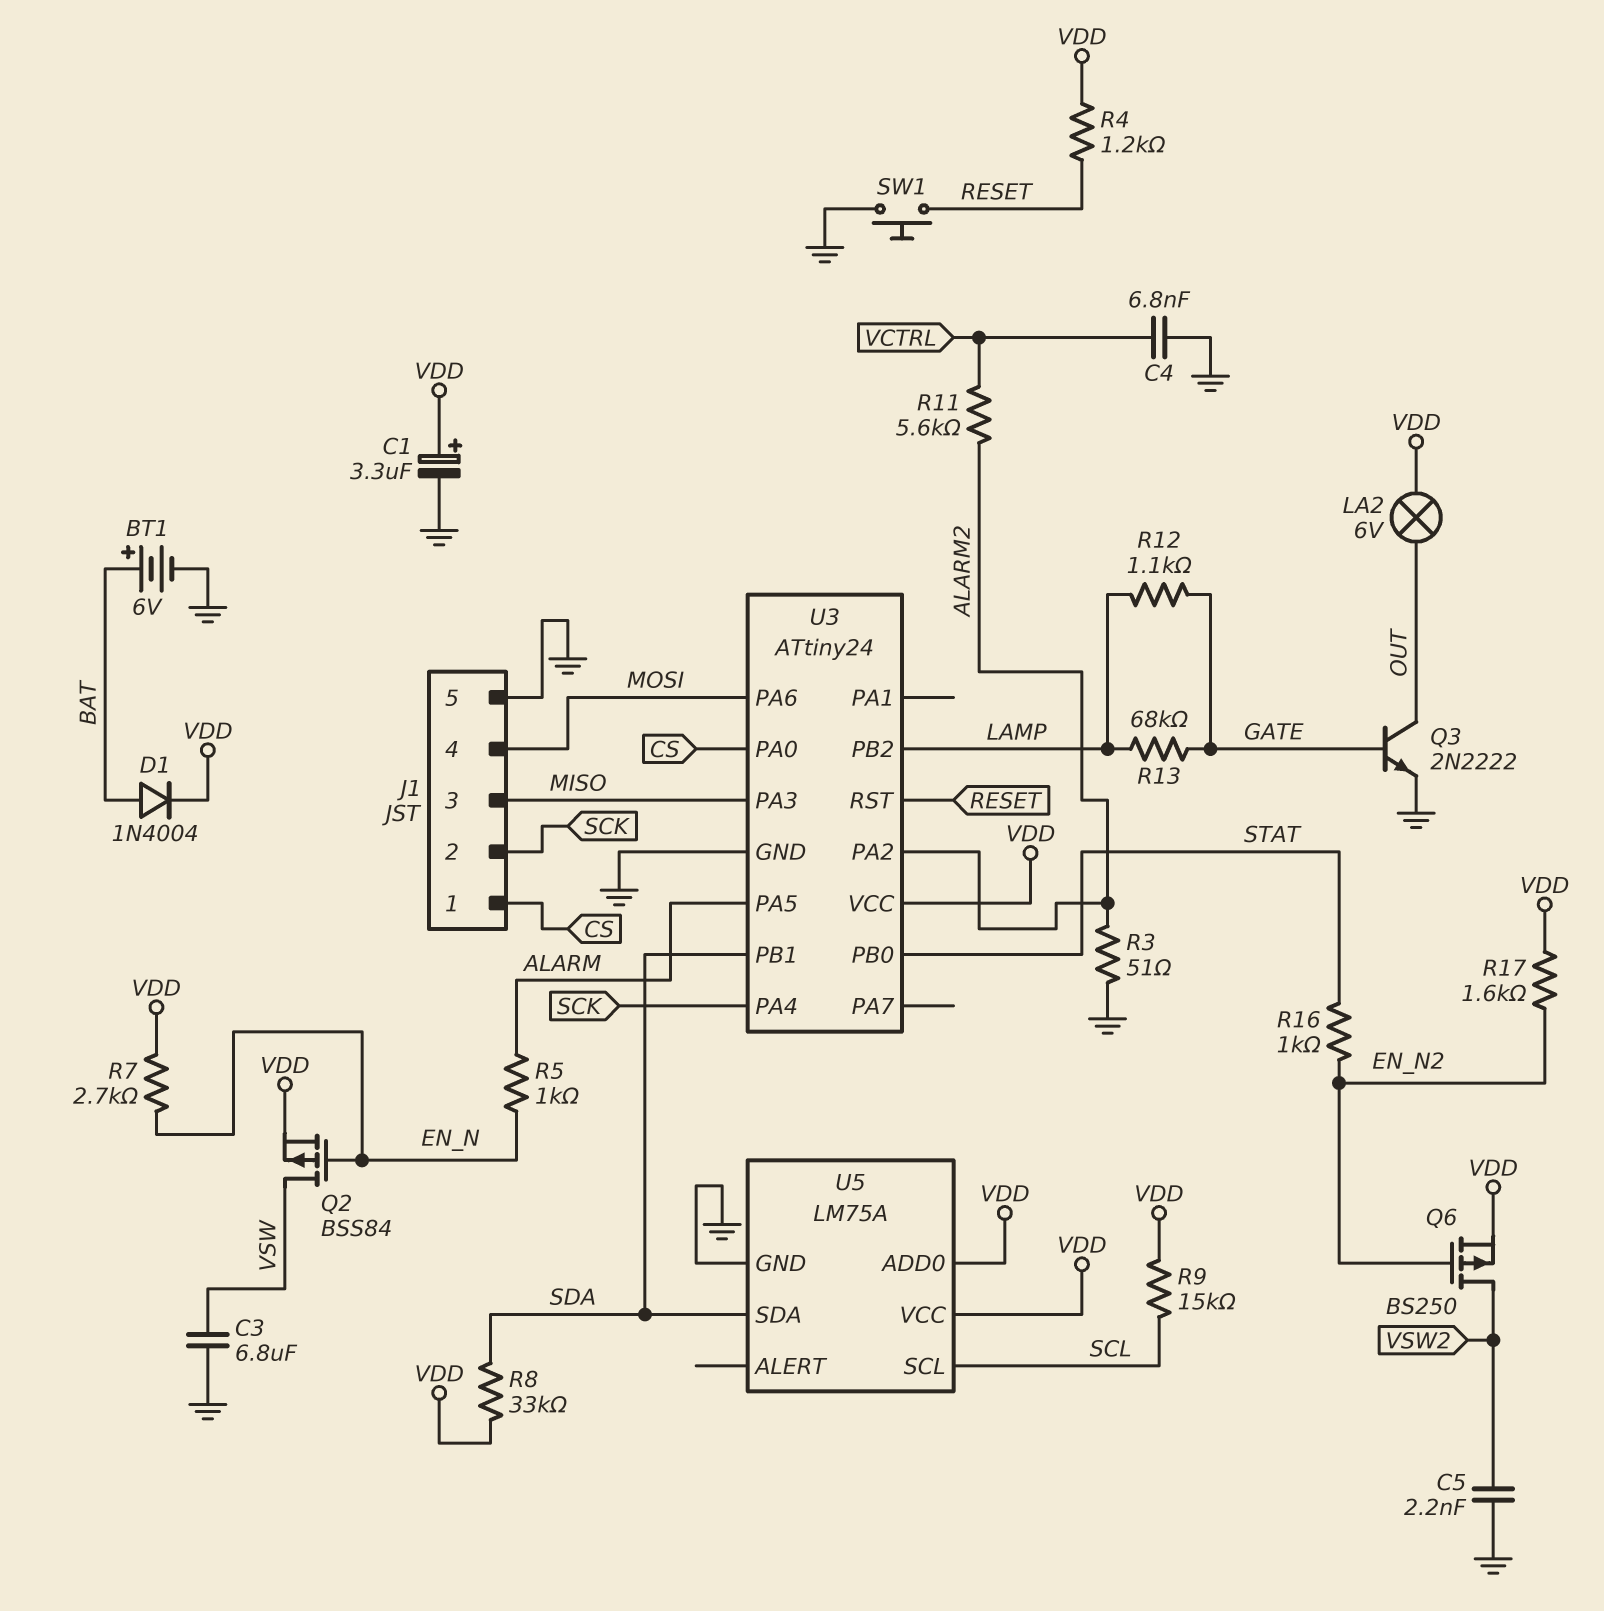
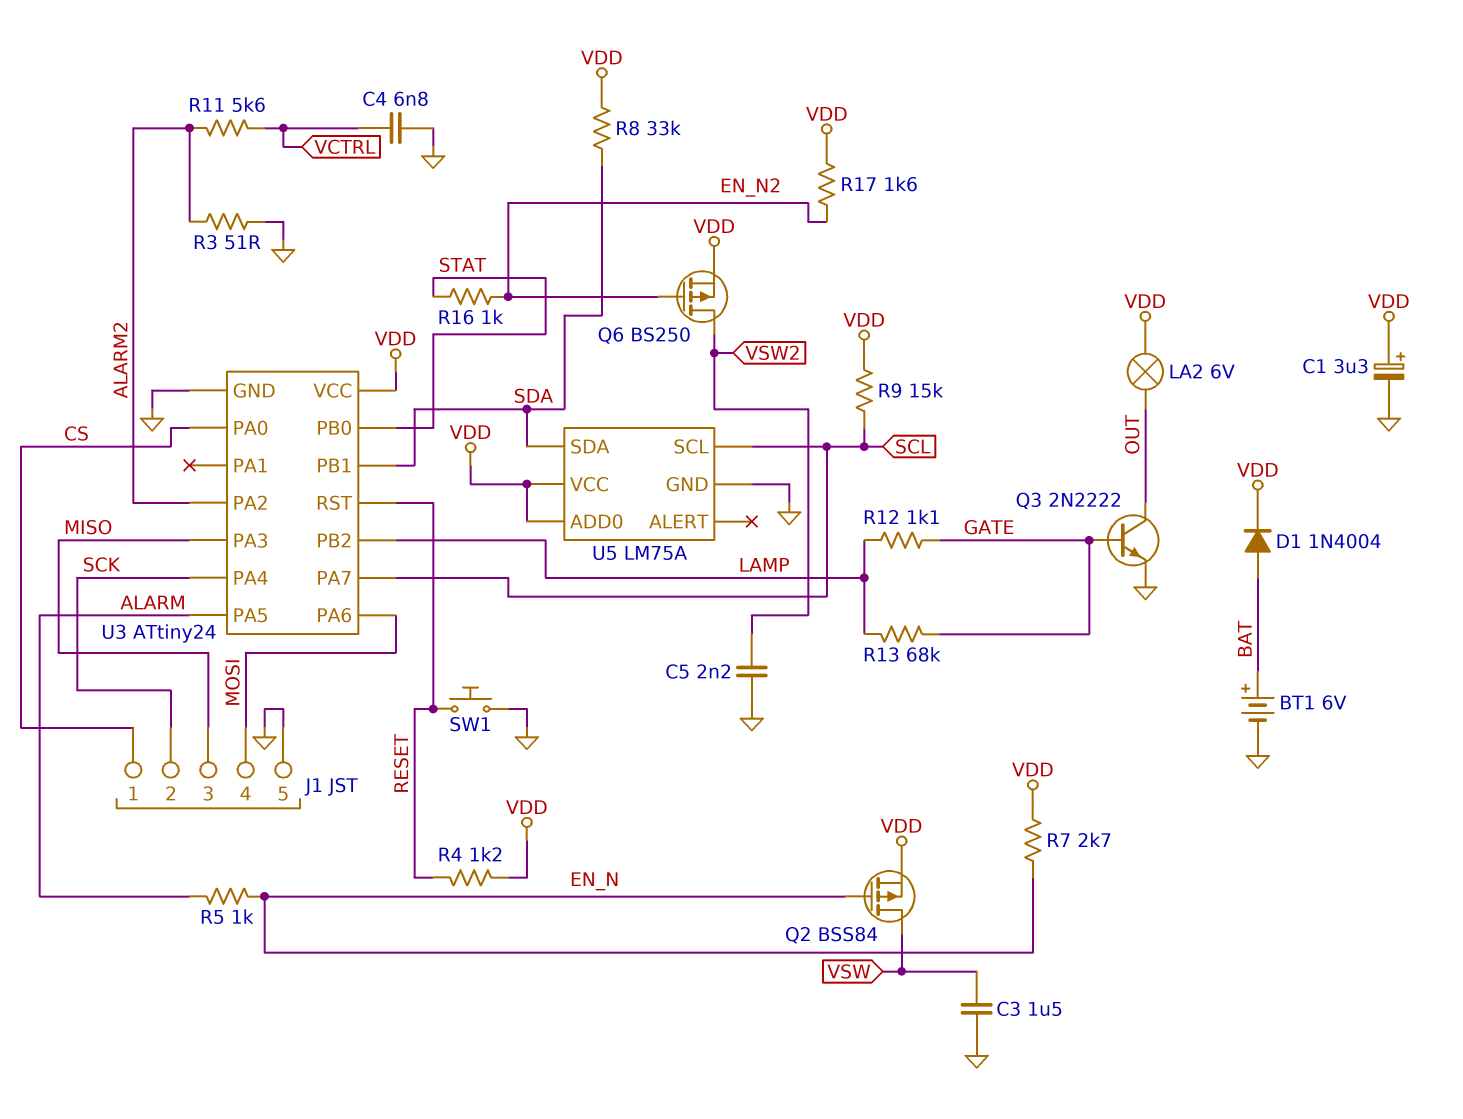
C3: 6.8uF (GND, VSW) -> 1.5uF (GND, VSW)
U3 pin PA7: none -> SCL

